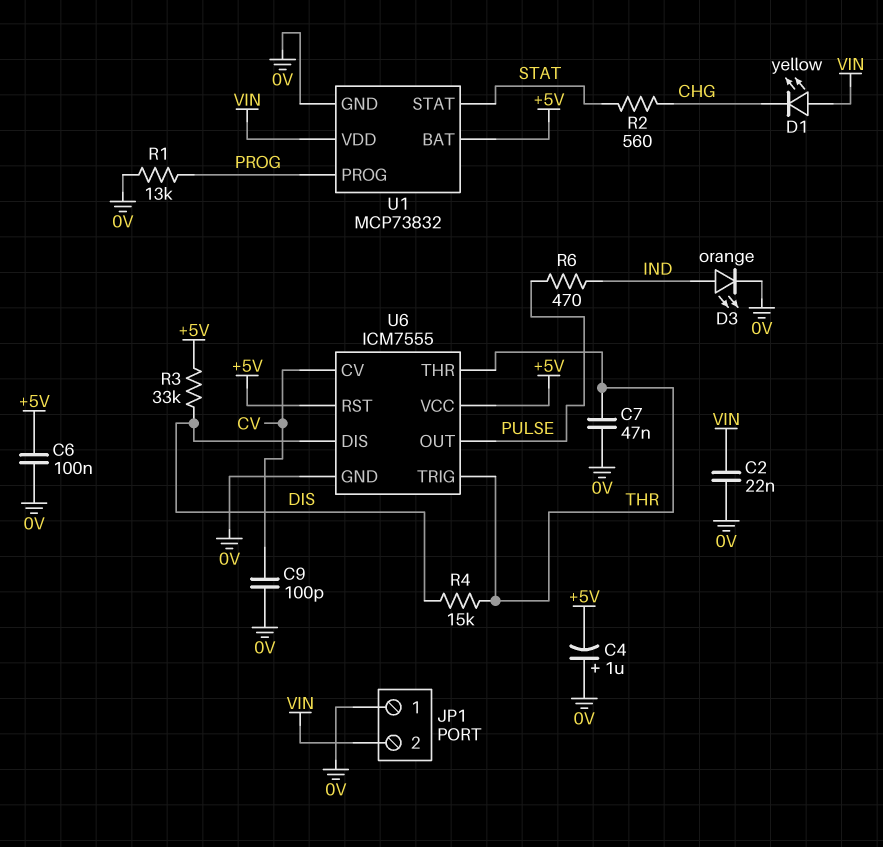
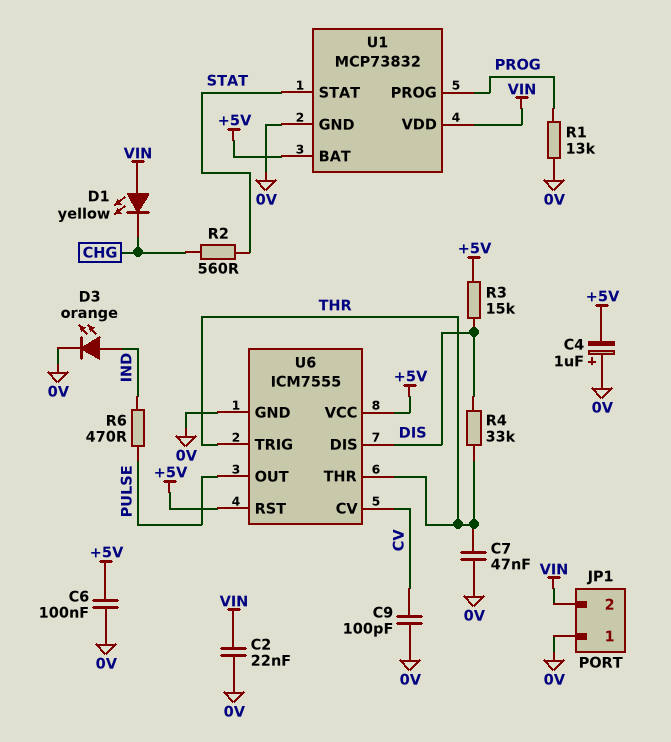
R3: 33k (+5V, DIS) -> 15k (+5V, DIS)
R4: 15k (DIS, THR) -> 33k (DIS, THR)

